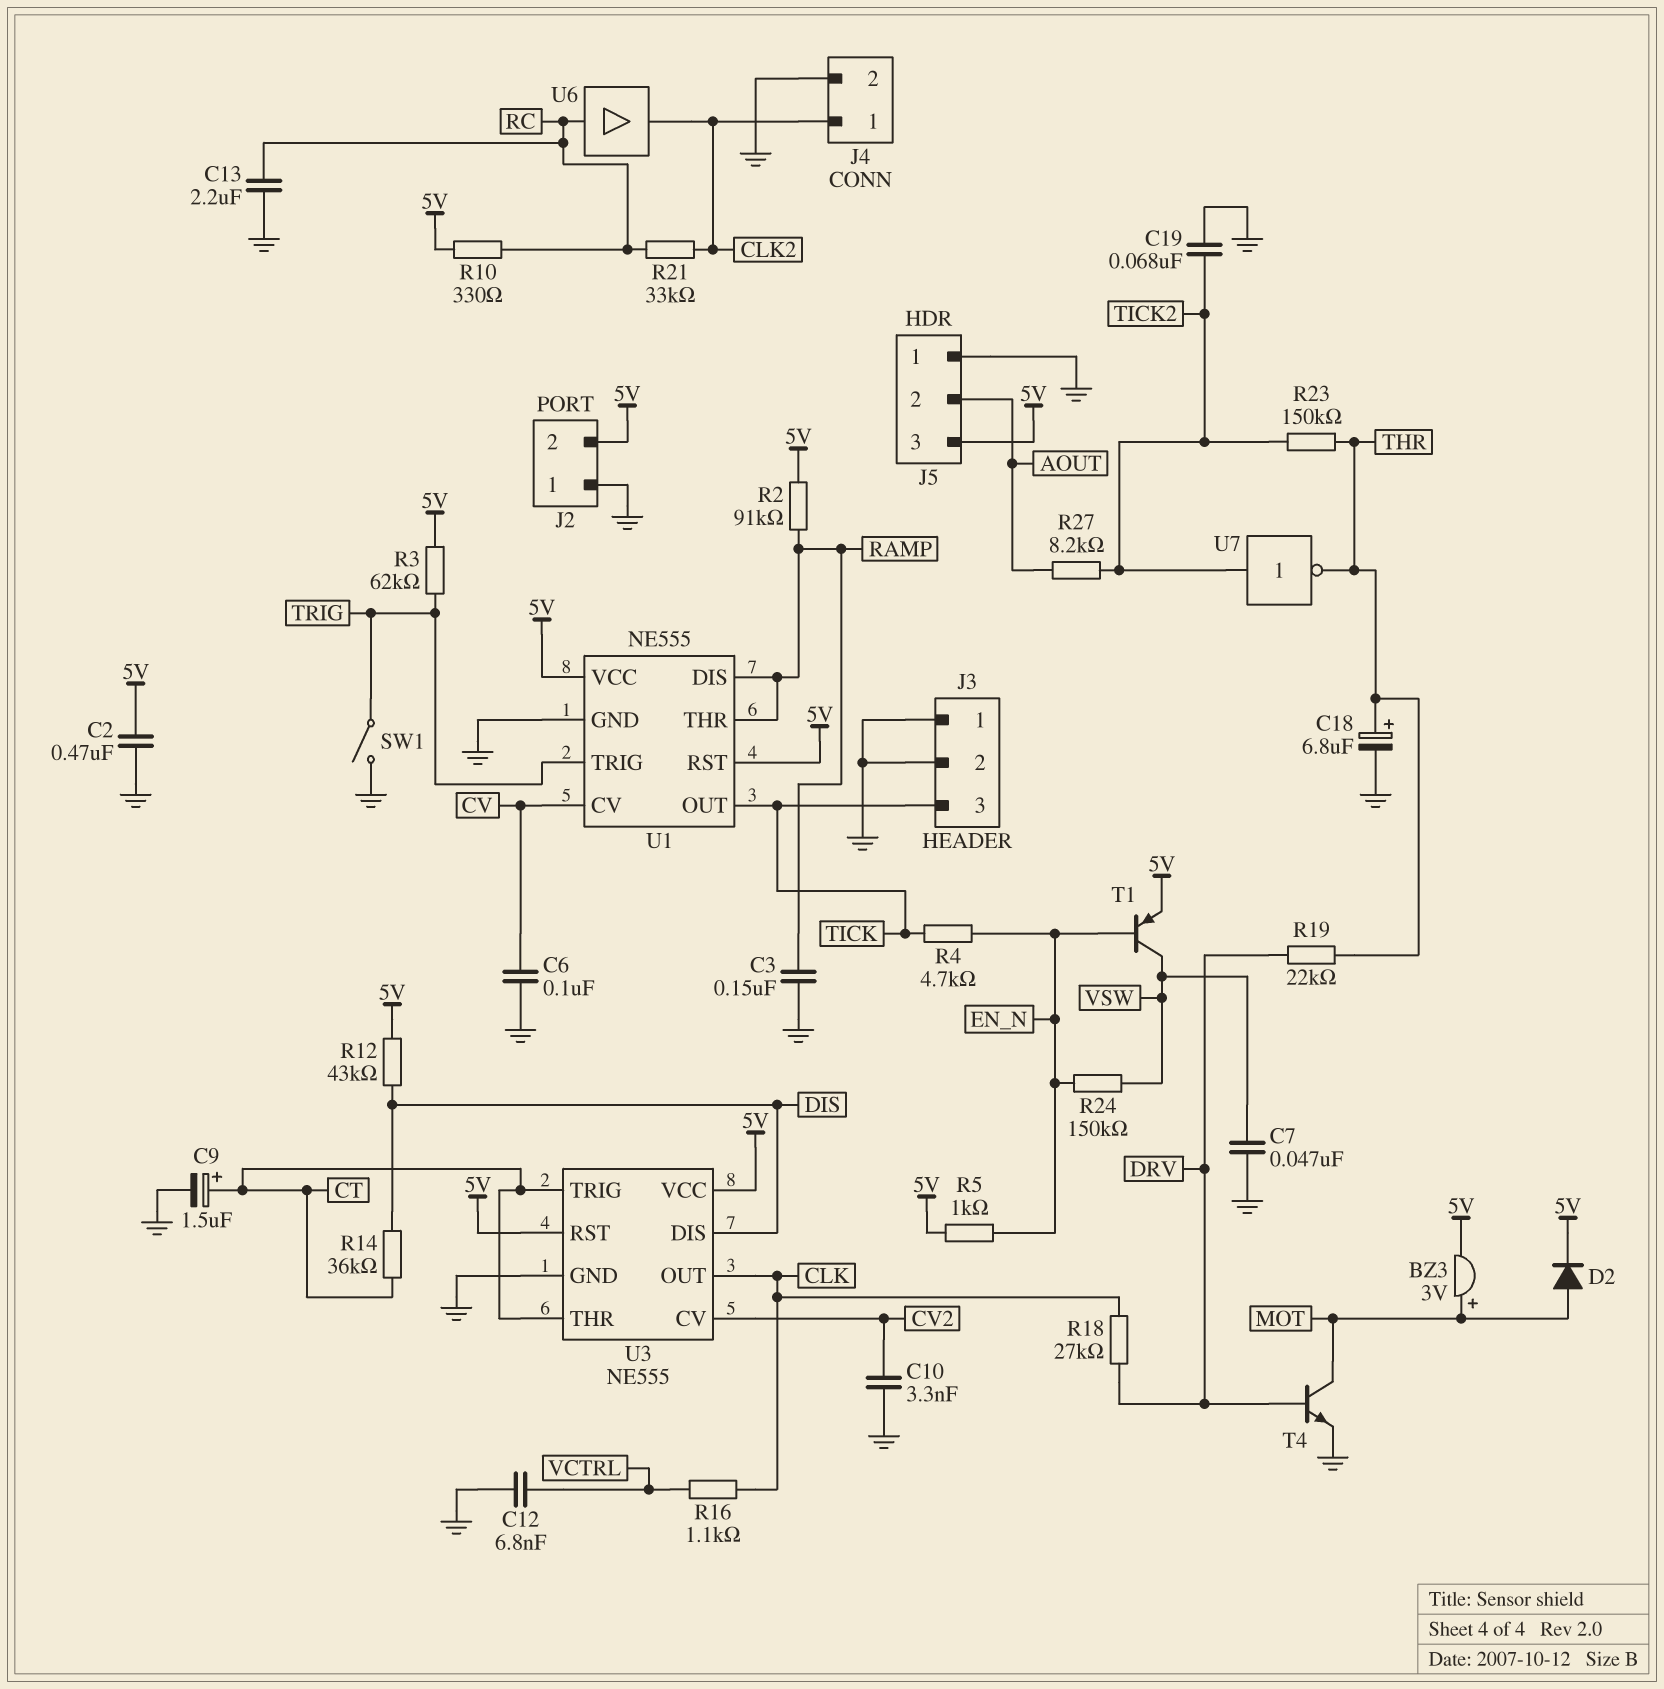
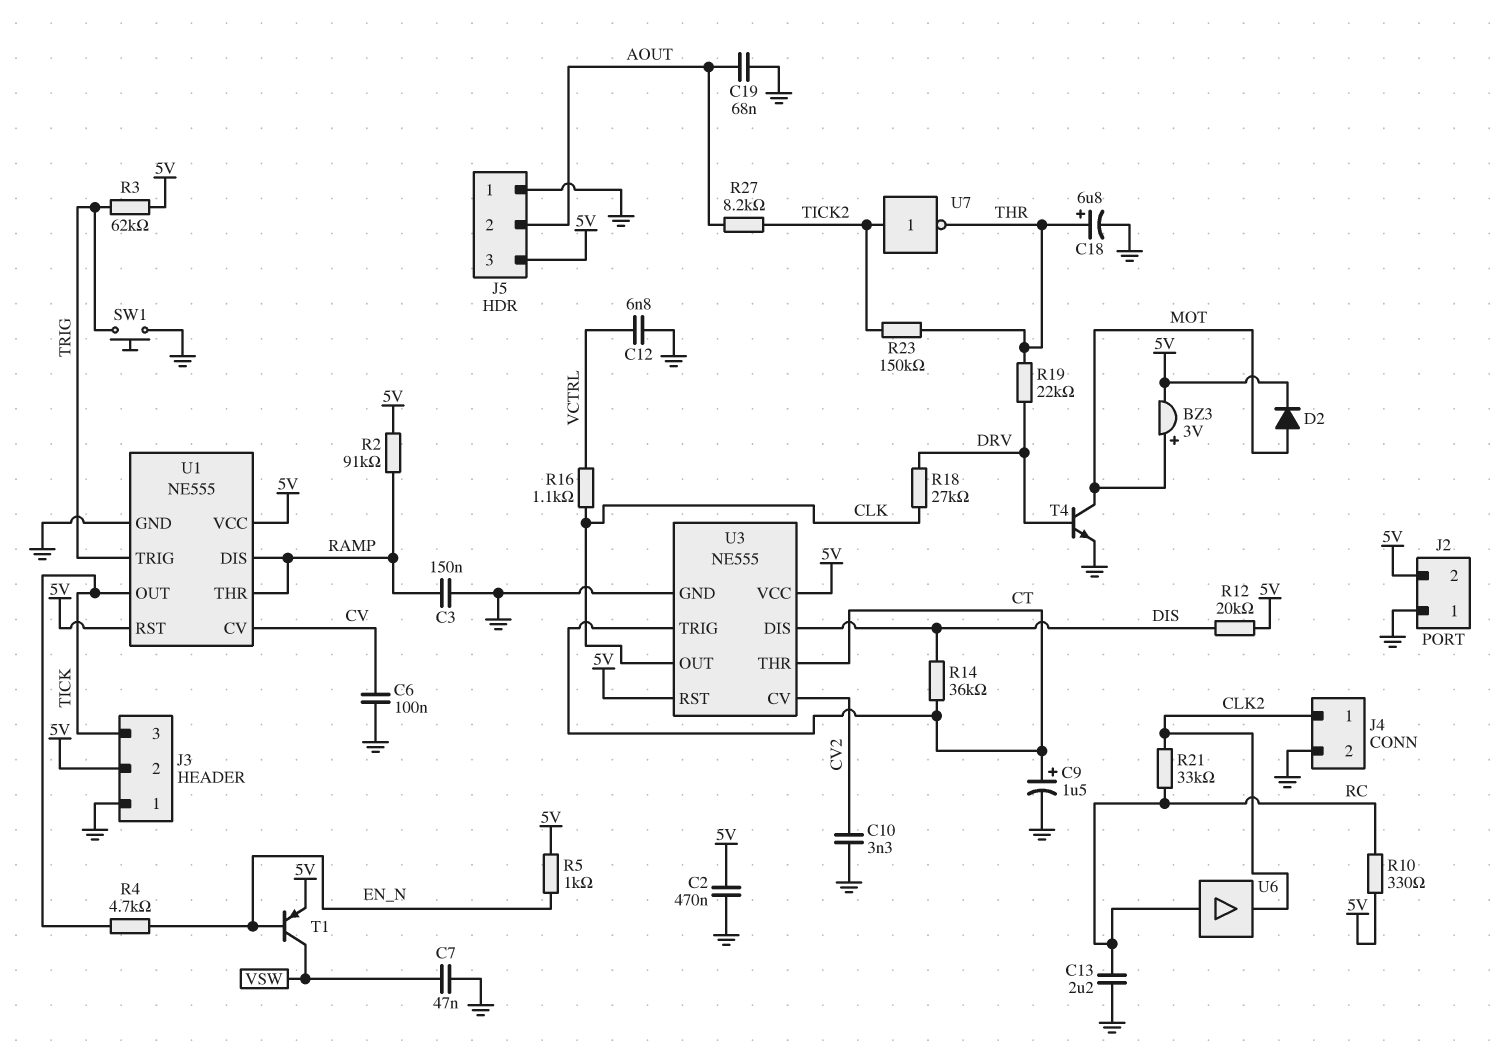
C19: 68nF (GND, TICK2) -> 68nF (AOUT, GND)
J3 pin 2: GND -> 5V
R12: 43k (5V, DIS) -> 20k (5V, DIS)
R24: 150k (EN_N, VSW) -> none
SW1: switch (GND, TRIG) -> button (GND, TRIG)

